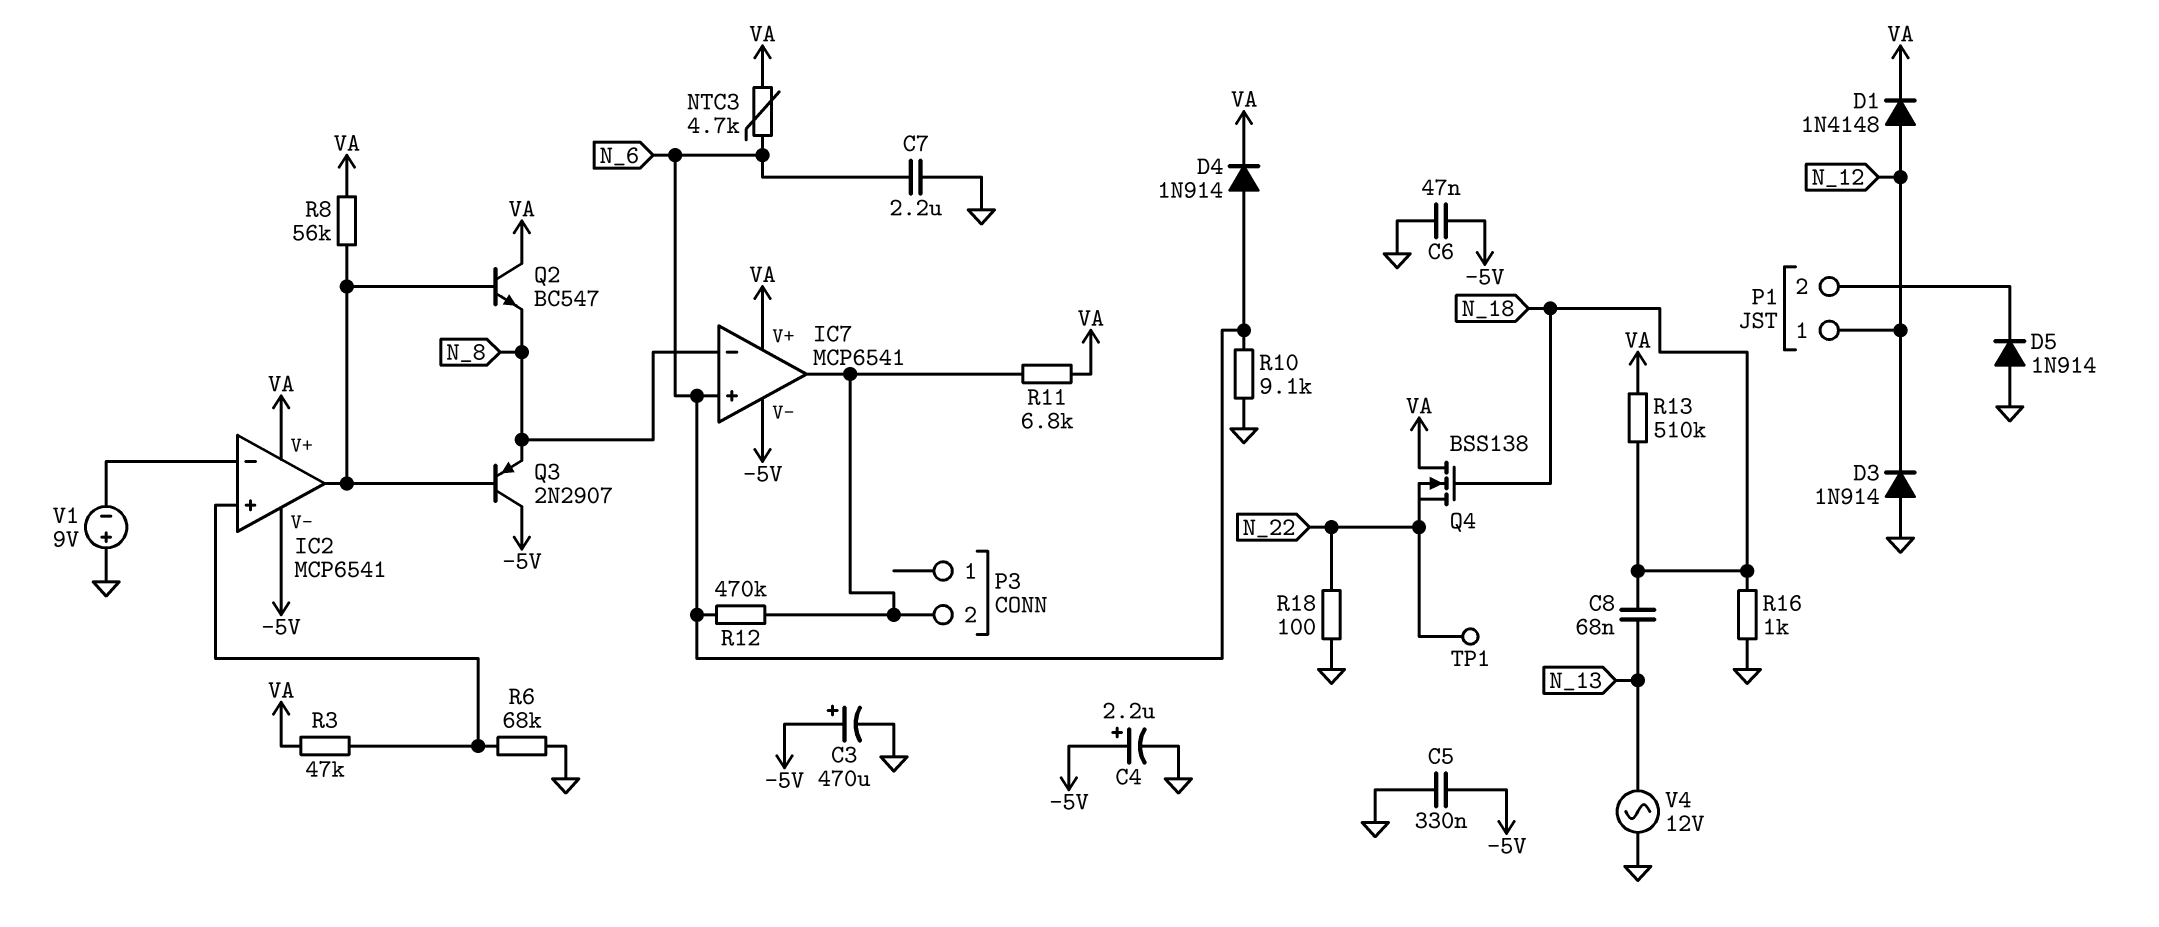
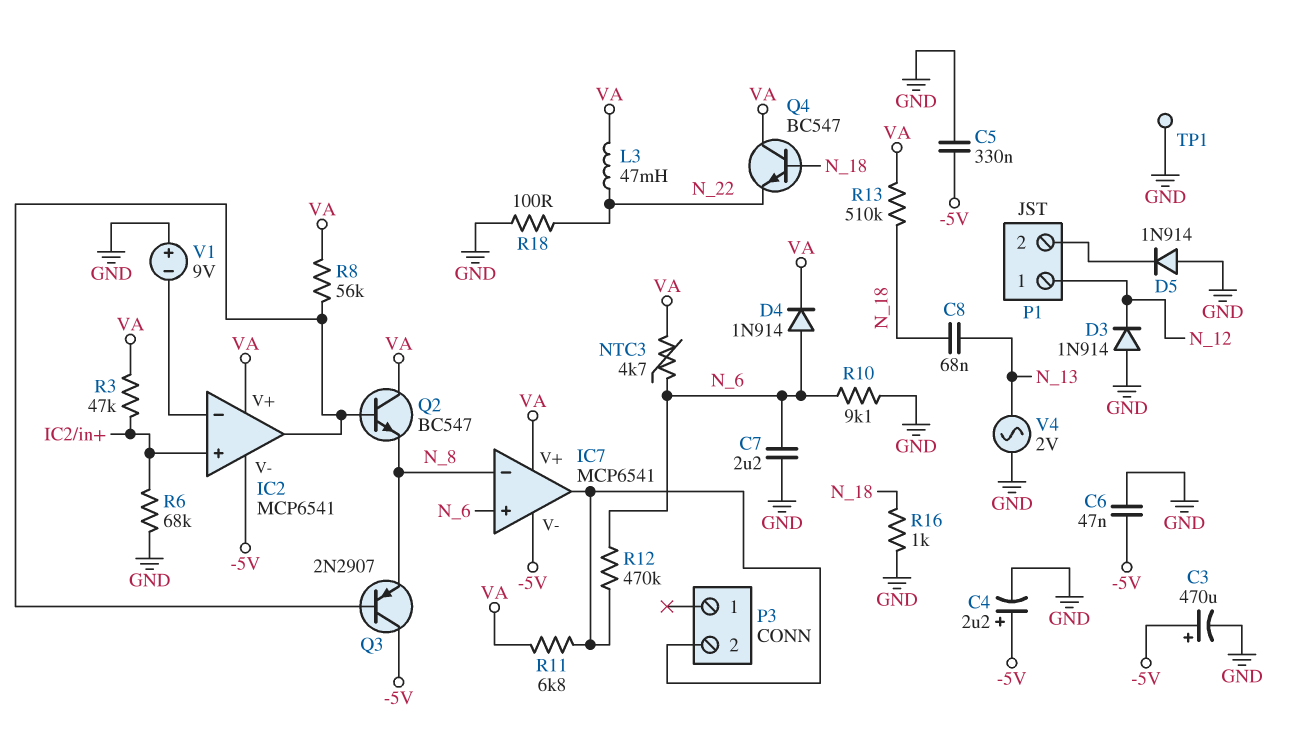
D1: diode 1N4148 (A N_12, K VA) -> none
L3: none -> 47mH (N_22, VA)
Q4: NMOS BSS138 (G N_18, D VA, S N_22) -> NPN BC547 (B N_18, C VA, E N_22)
TP1: test point (N_22) -> test point (GND)
V4: AC 12V (GND, N_13) -> AC 2V (GND, N_13)

